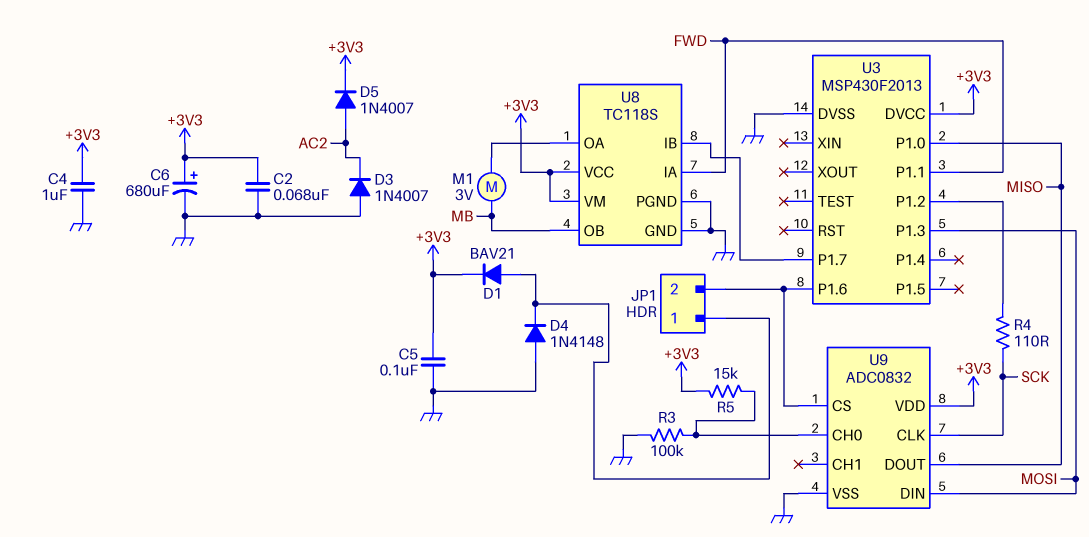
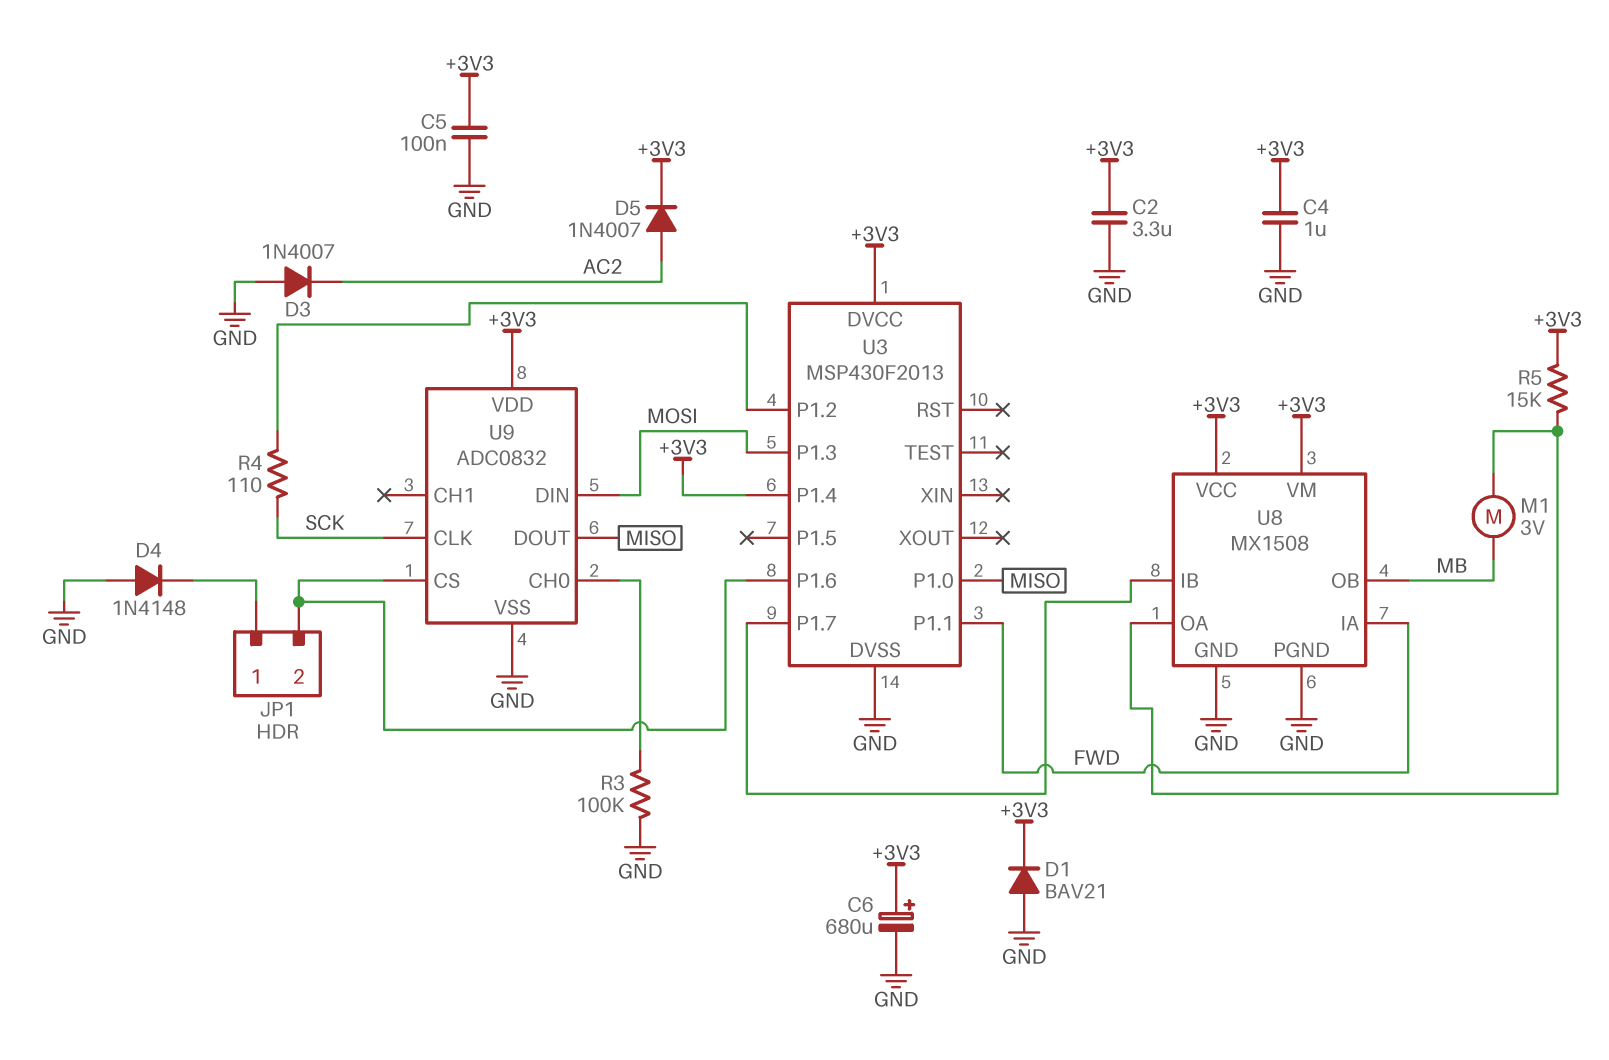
C2: 68nF (+3V3, GND) -> 3.3uF (+3V3, GND)
D1: diode BAV21 (A JP1/1, K +3V3) -> diode BAV21 (A GND, K +3V3)
R5: 15k (+3V3, U9/CH0) -> 15k (+3V3, U8/OA)
U3 pin P1.4: none -> +3V3
U8: TC118S -> MX1508

